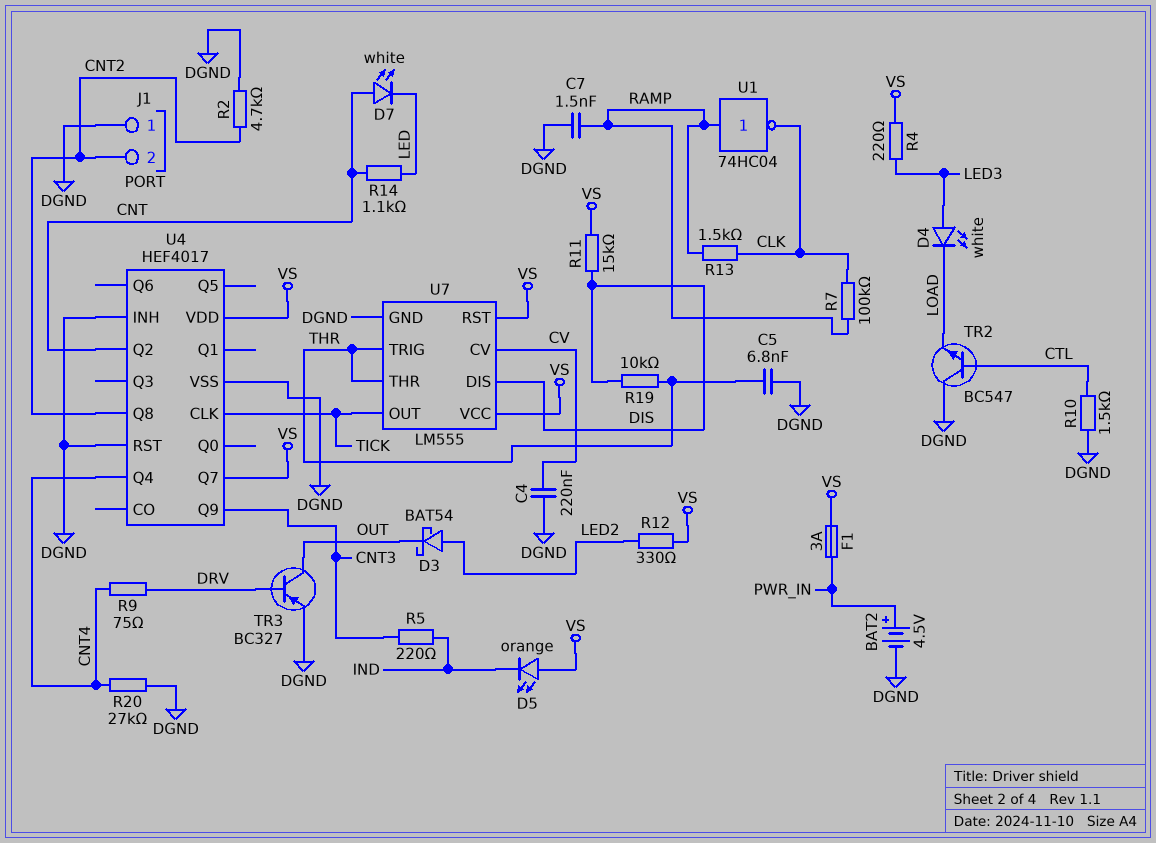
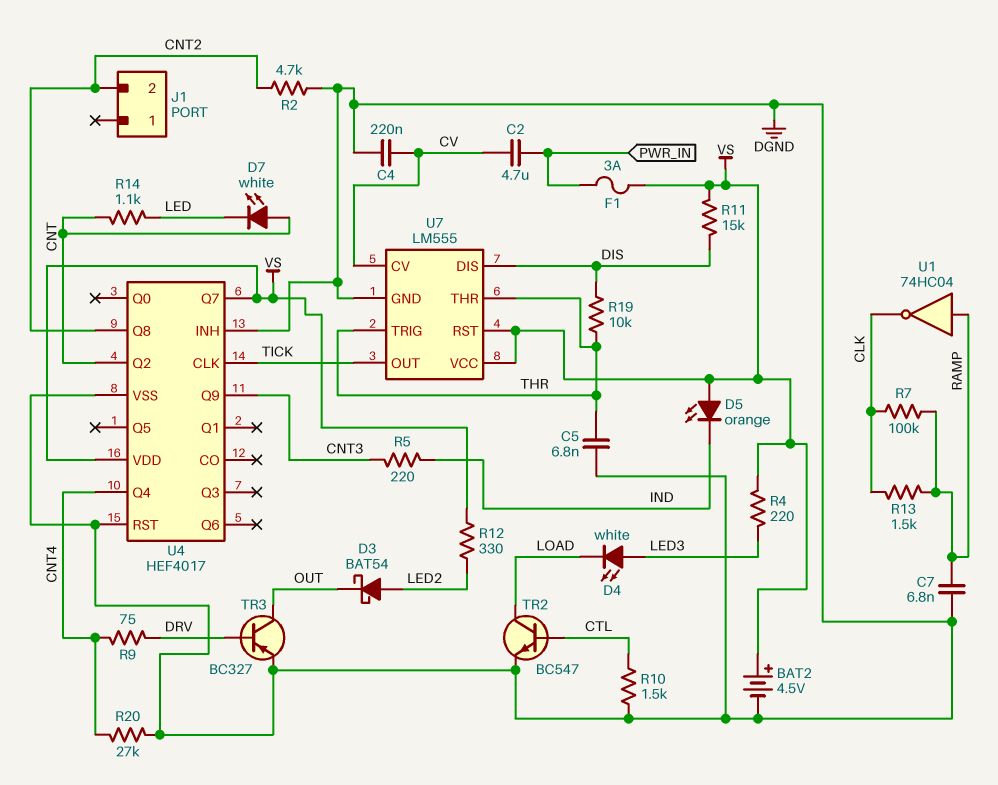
BAT2: 4.5V (plus PWR_IN, minus DGND) -> 4.5V (plus VS, minus DGND)
C2: none -> 4.7uF (CV, PWR_IN)
C7: 1.5nF (DGND, RAMP) -> 6.8nF (DGND, RAMP)
J1 pin 1: DGND -> none
TR2: NPN BC547 (B CTL, C DGND, E LOAD) -> NPN BC547 (B CTL, C LOAD, E DGND)

